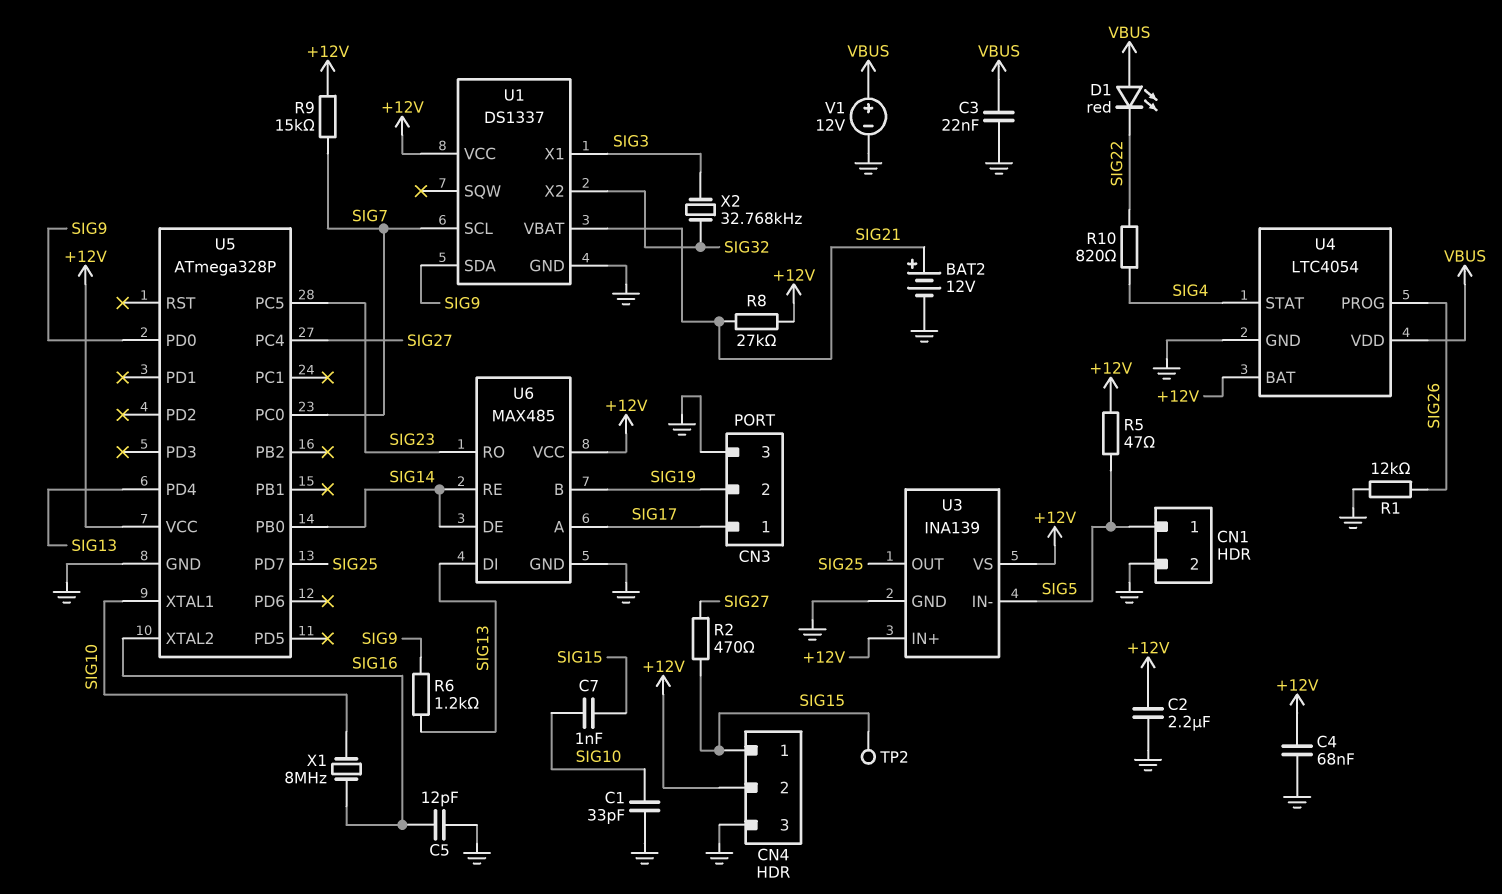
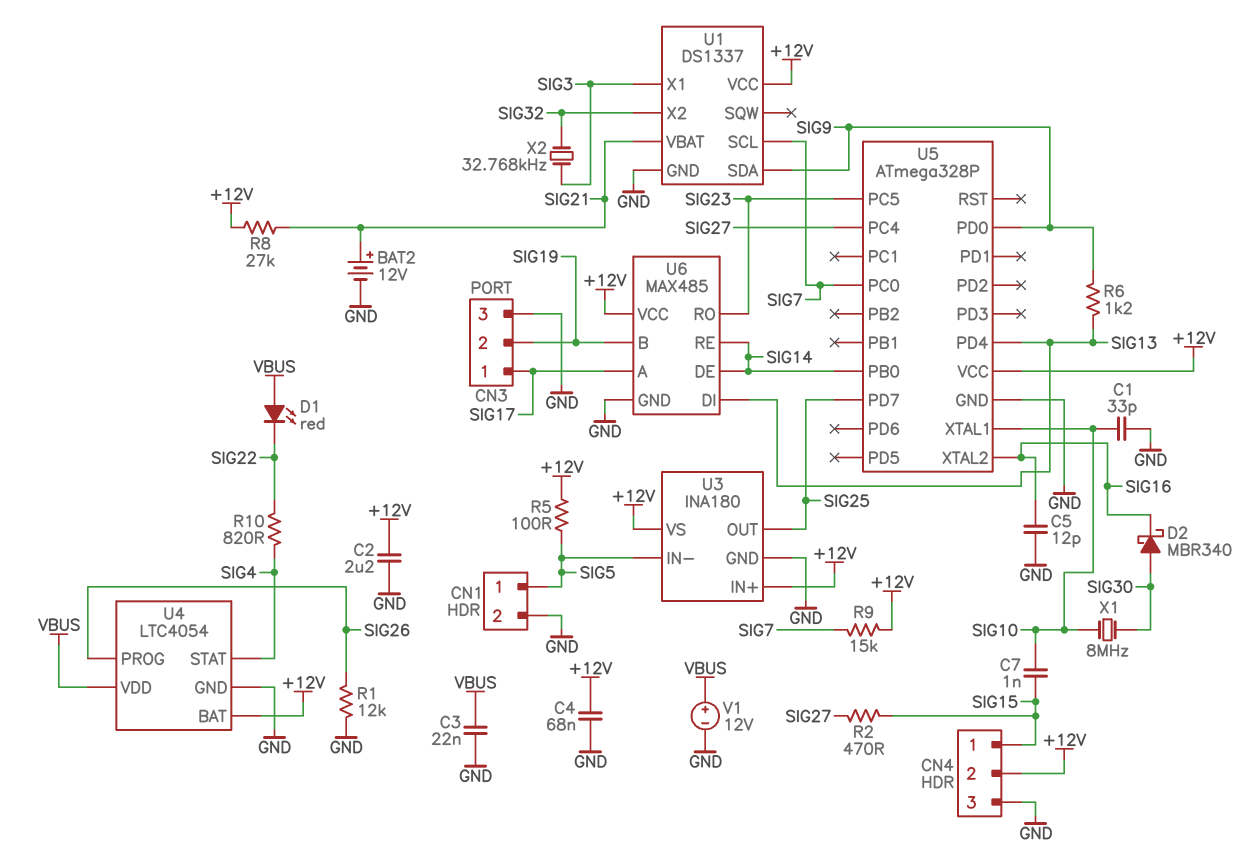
D2: none -> schottky MBR340 (A SIG30, K SIG16)
R5: 47 (+12V, SIG5) -> 100 (+12V, SIG5)
TP2: test point (SIG15) -> none
U3: INA139 -> INA180
X1: 8MHz (SIG10, SIG16) -> 8MHz (SIG10, SIG30)

